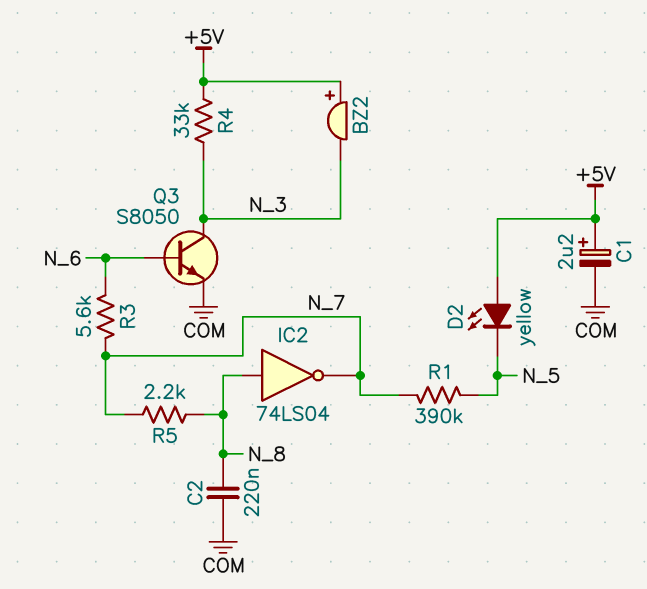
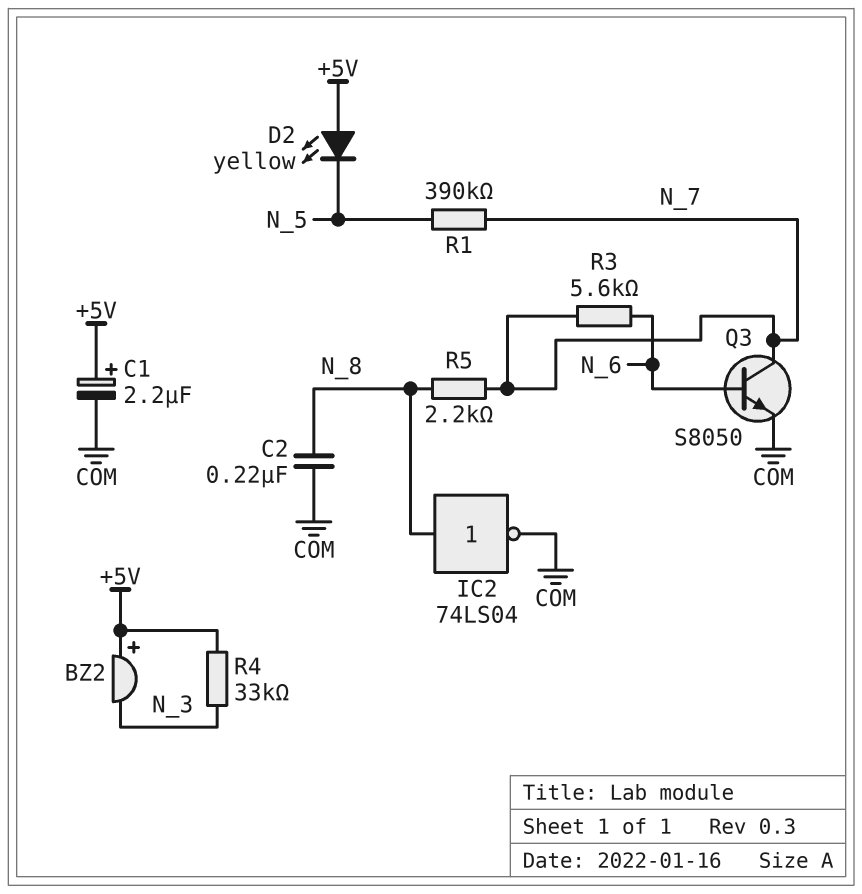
IC2: NOT 74LS04 (in N_8, out N_7) -> NOT 74LS04 (in N_8, out COM)
Q3: NPN S8050 (B N_6, C N_3, E COM) -> NPN S8050 (B N_6, C N_7, E COM)

